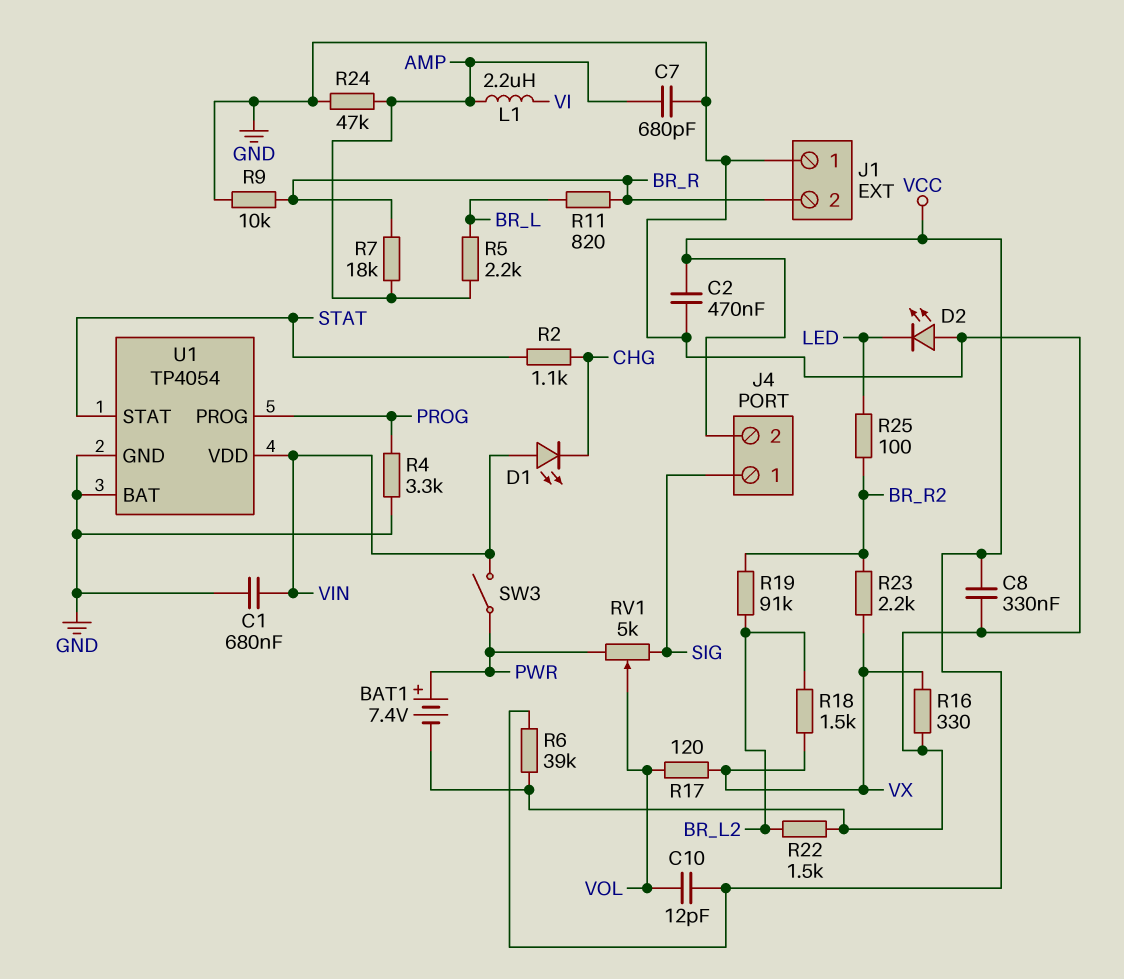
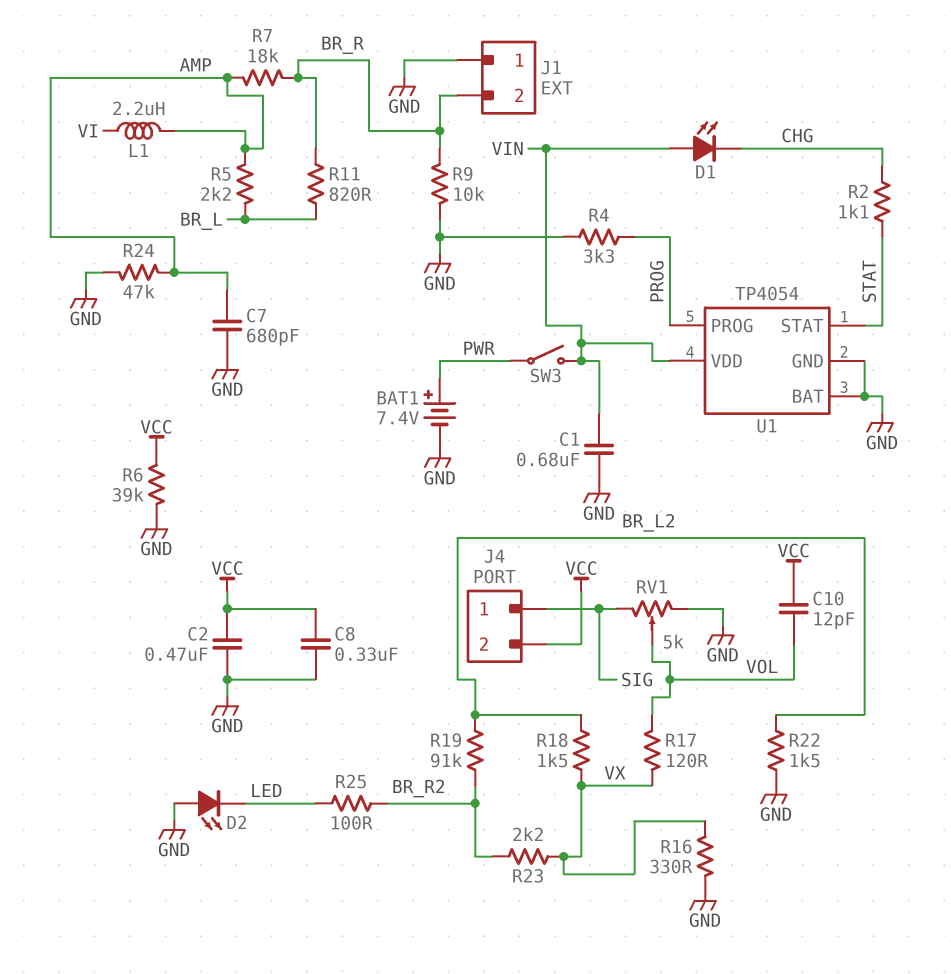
RV1: 5k (PWR, SIG, wiper VOL) -> 5k (GND, SIG, wiper VOL)

